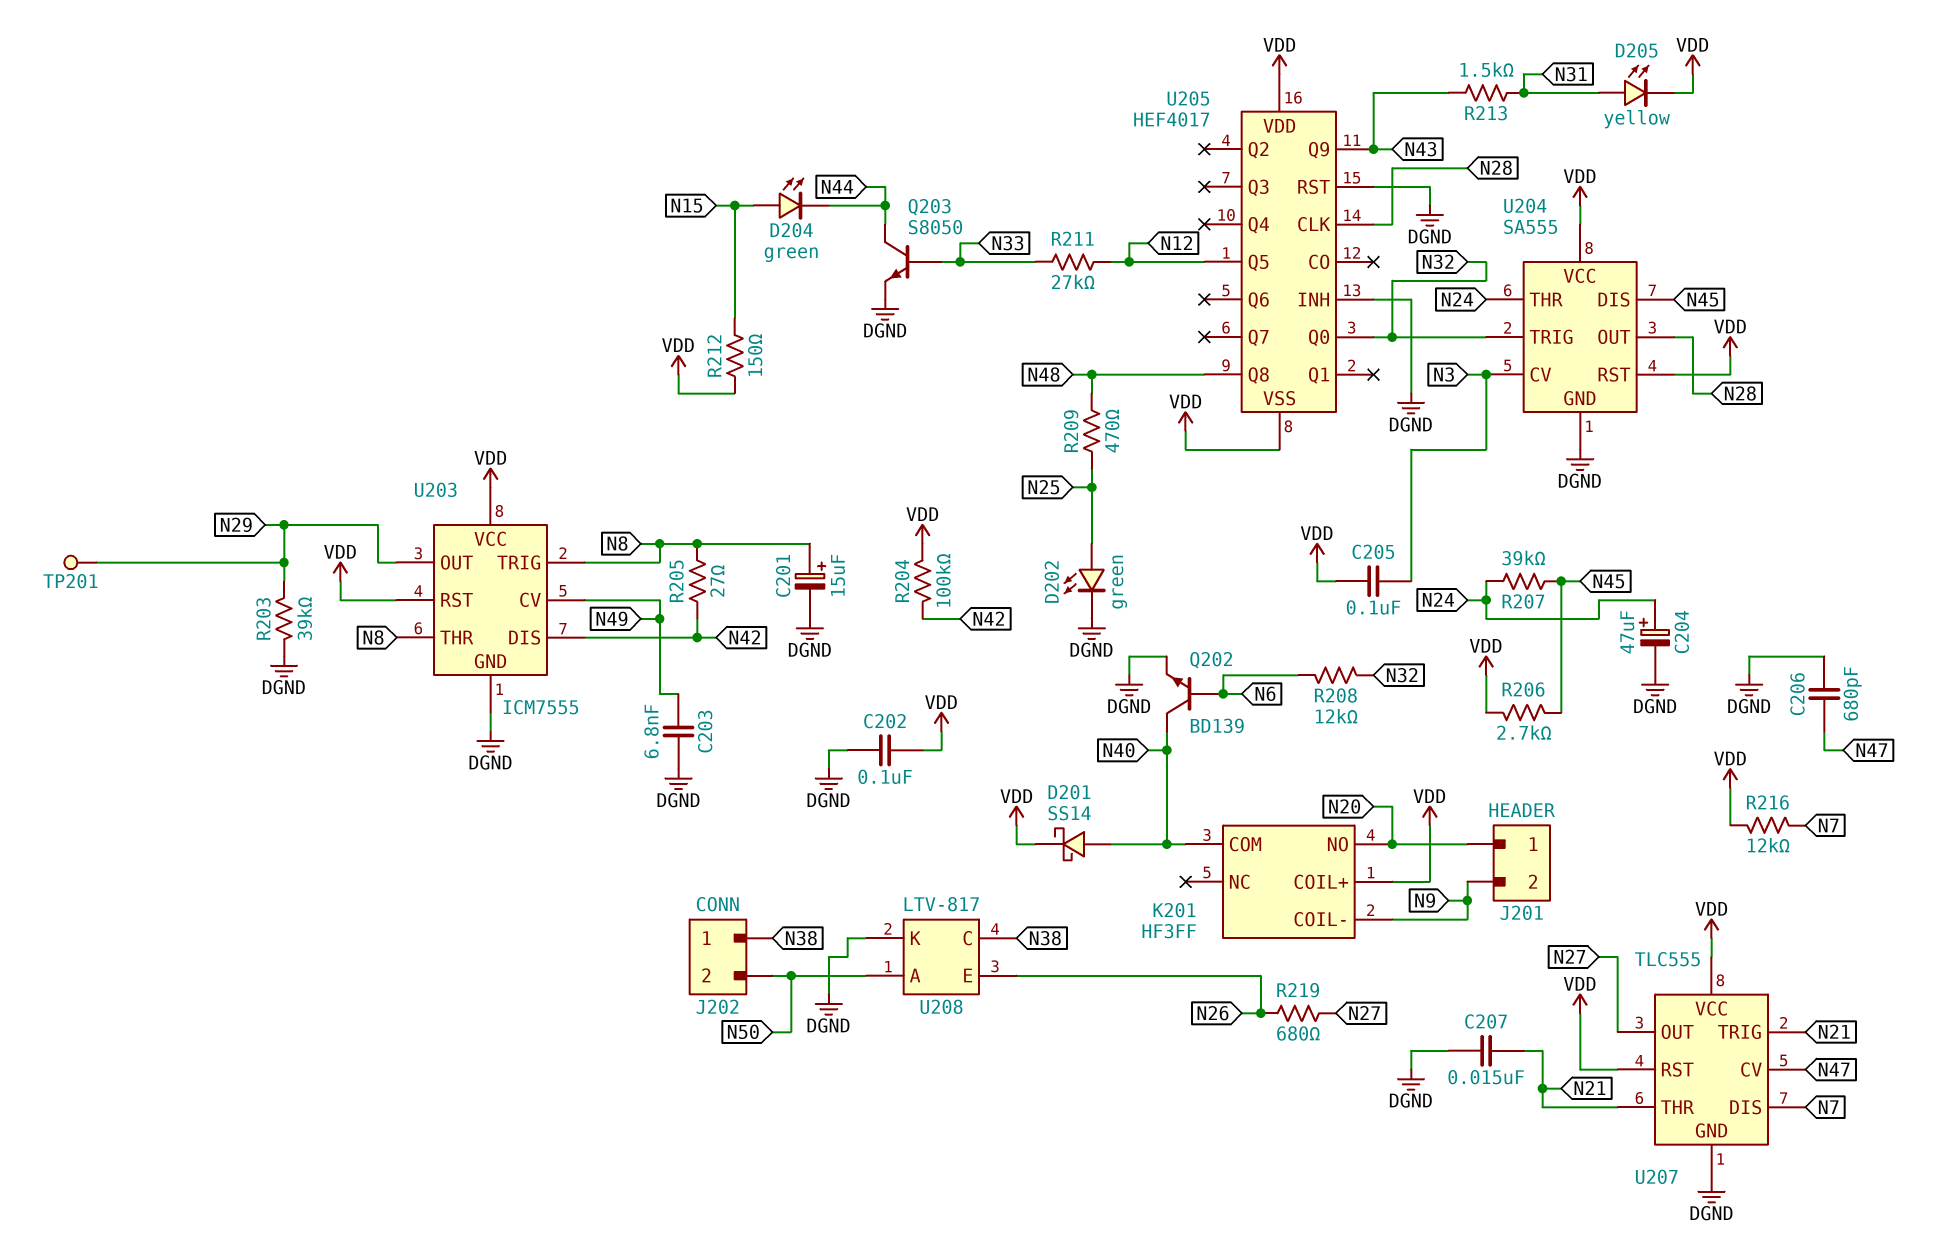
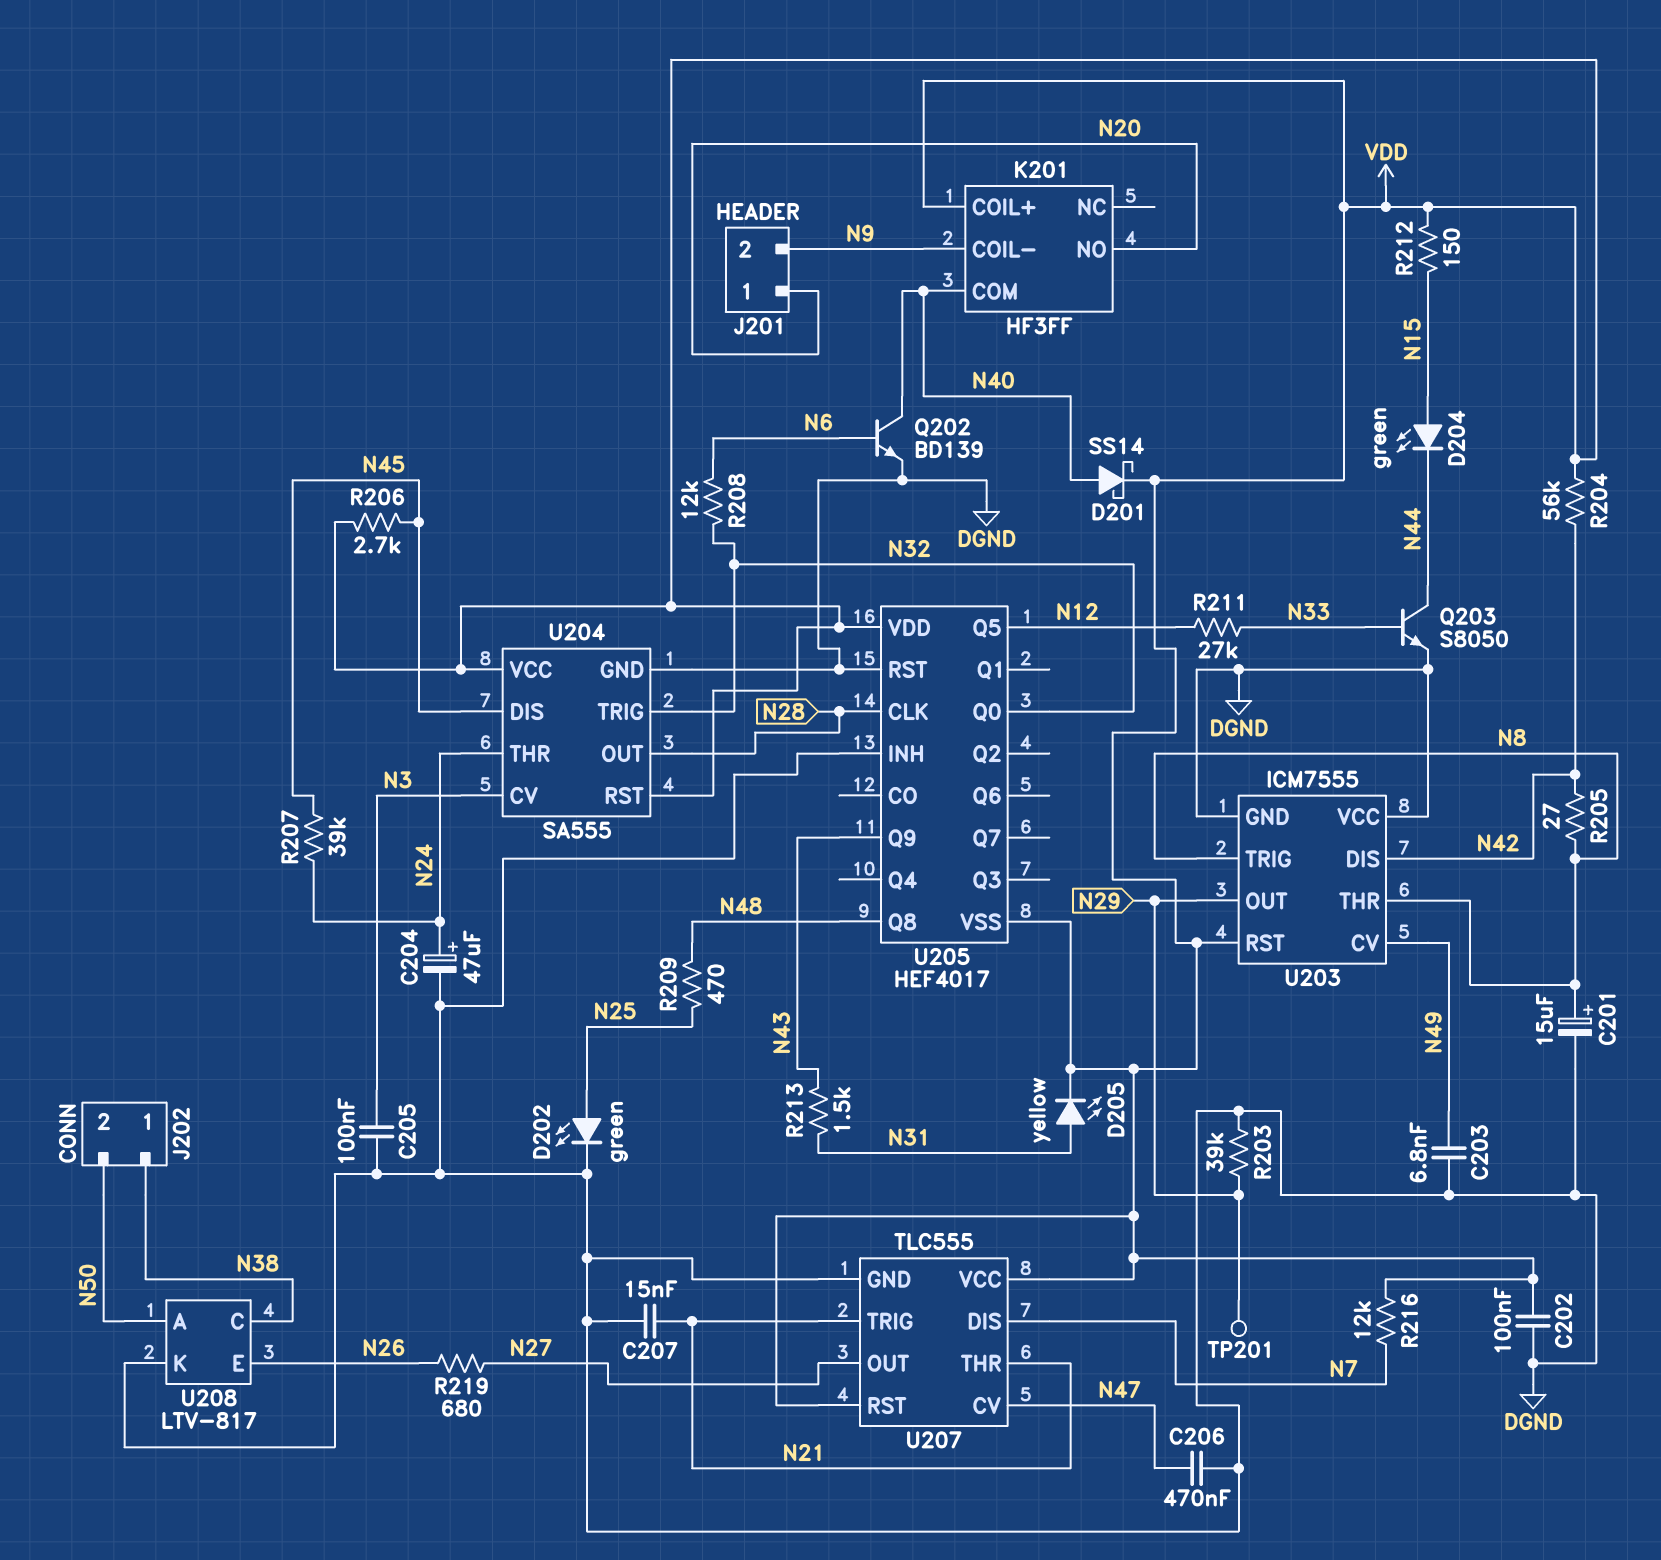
C205: 100nF (N3, VDD) -> 100nF (DGND, N3)
C206: 680pF (DGND, N47) -> 470nF (DGND, N47)
R204: 100k (N42, VDD) -> 56k (N42, VDD)
U203 pin VCC: VDD -> DGND

